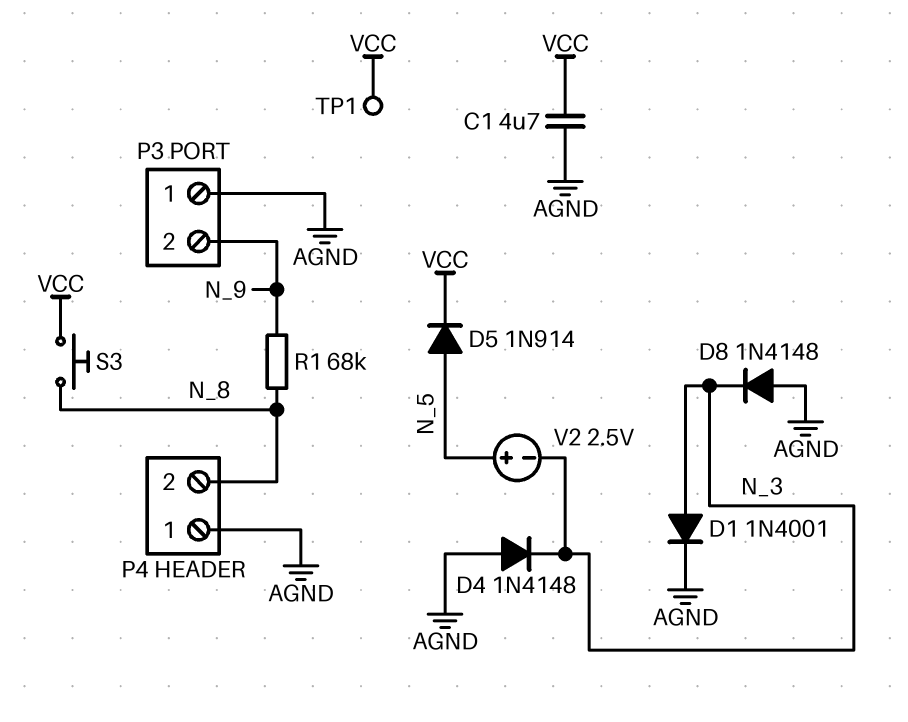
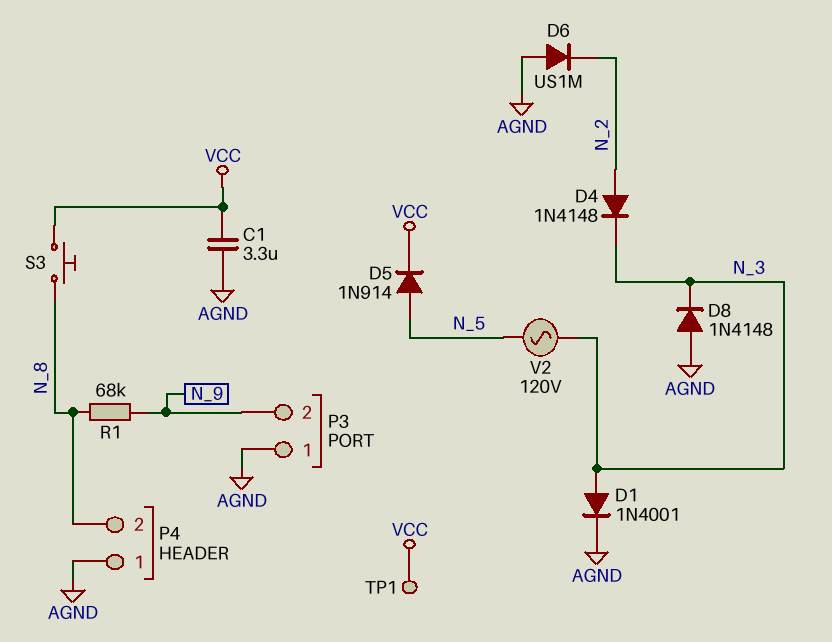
C1: 4.7uF (AGND, VCC) -> 3.3uF (AGND, VCC)
D4: diode 1N4148 (A AGND, K N_3) -> diode 1N4148 (A N_2, K N_3)
D6: none -> diode US1M (A AGND, K N_2)
V2: 2.5V (plus N_5, minus N_3) -> AC 120V (N_3, N_5)

